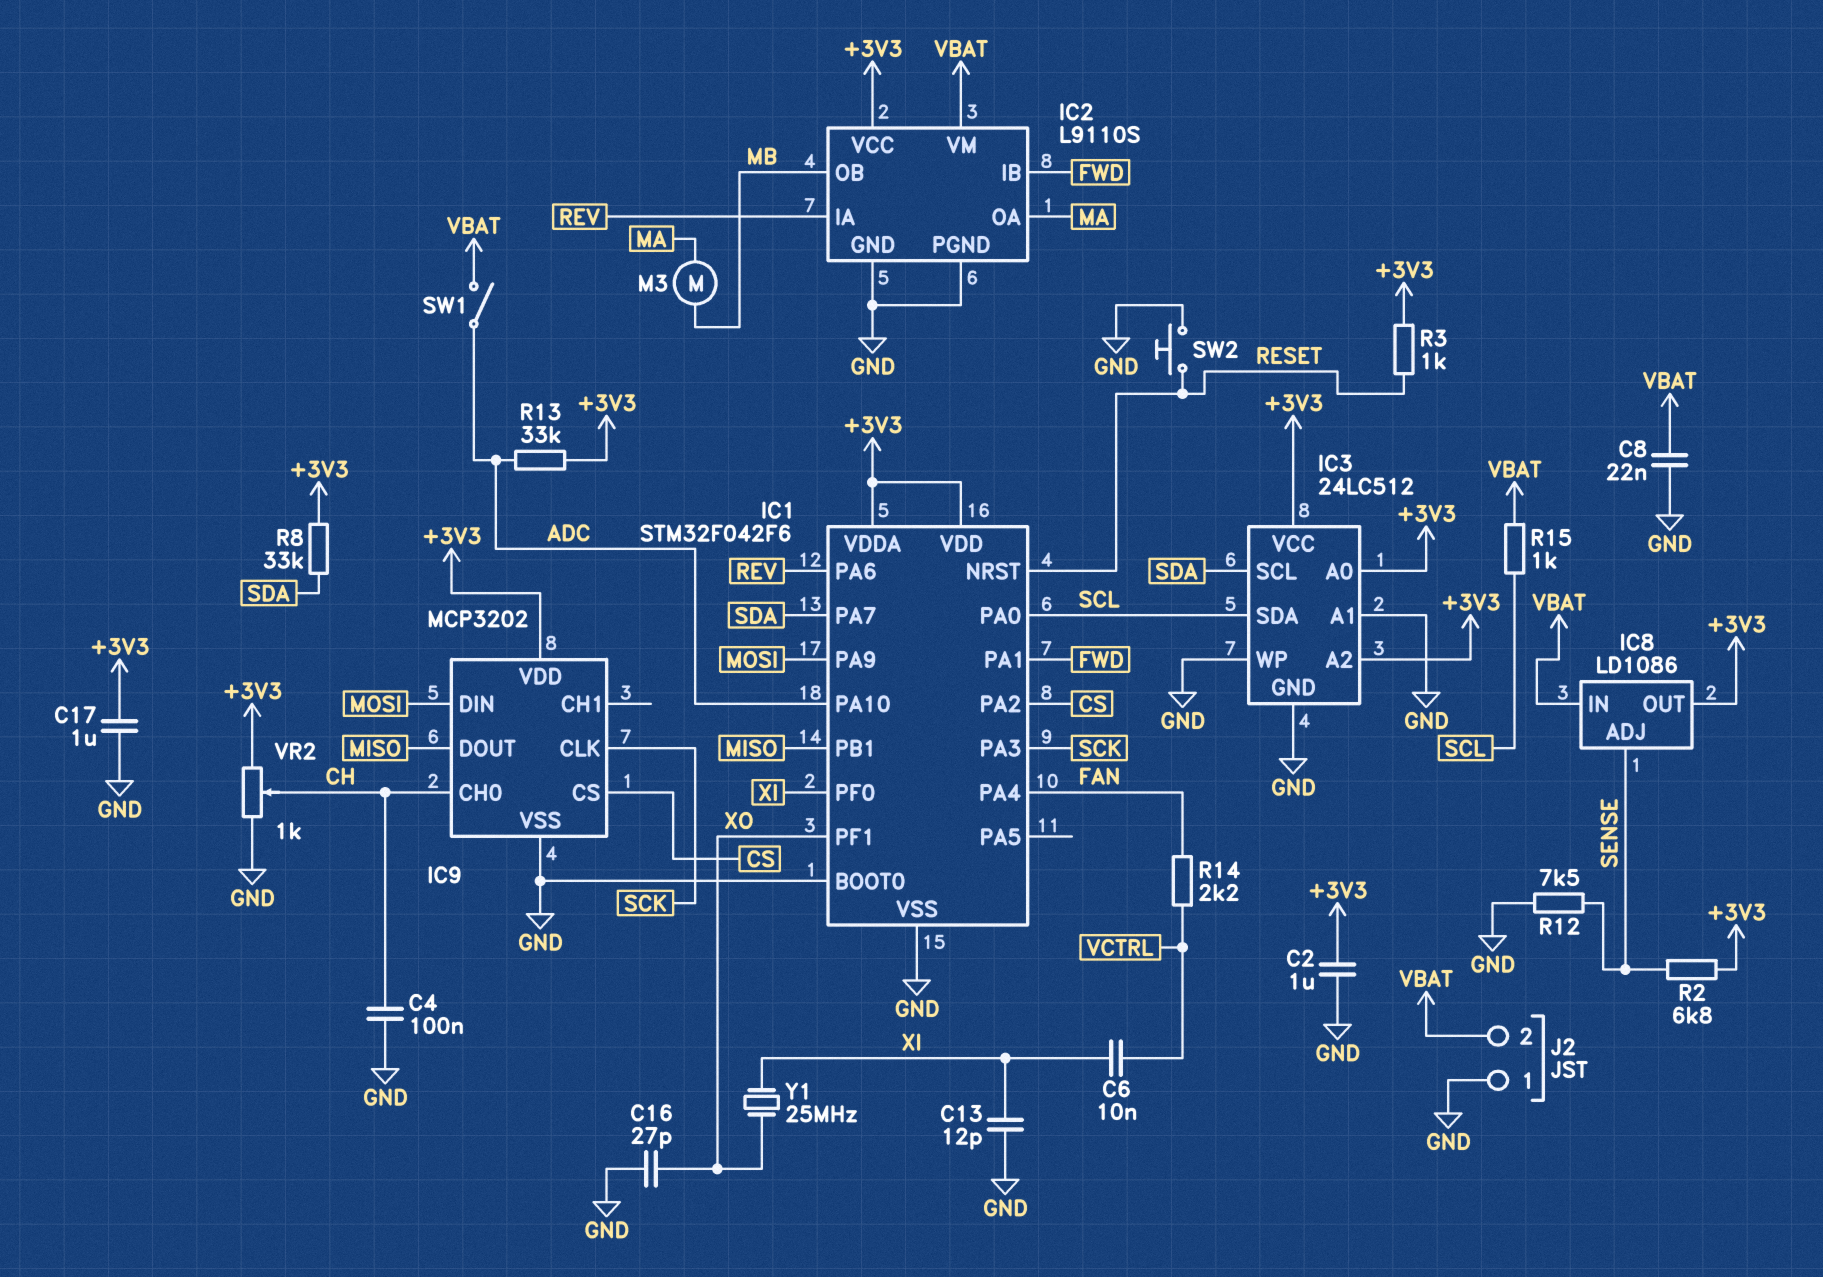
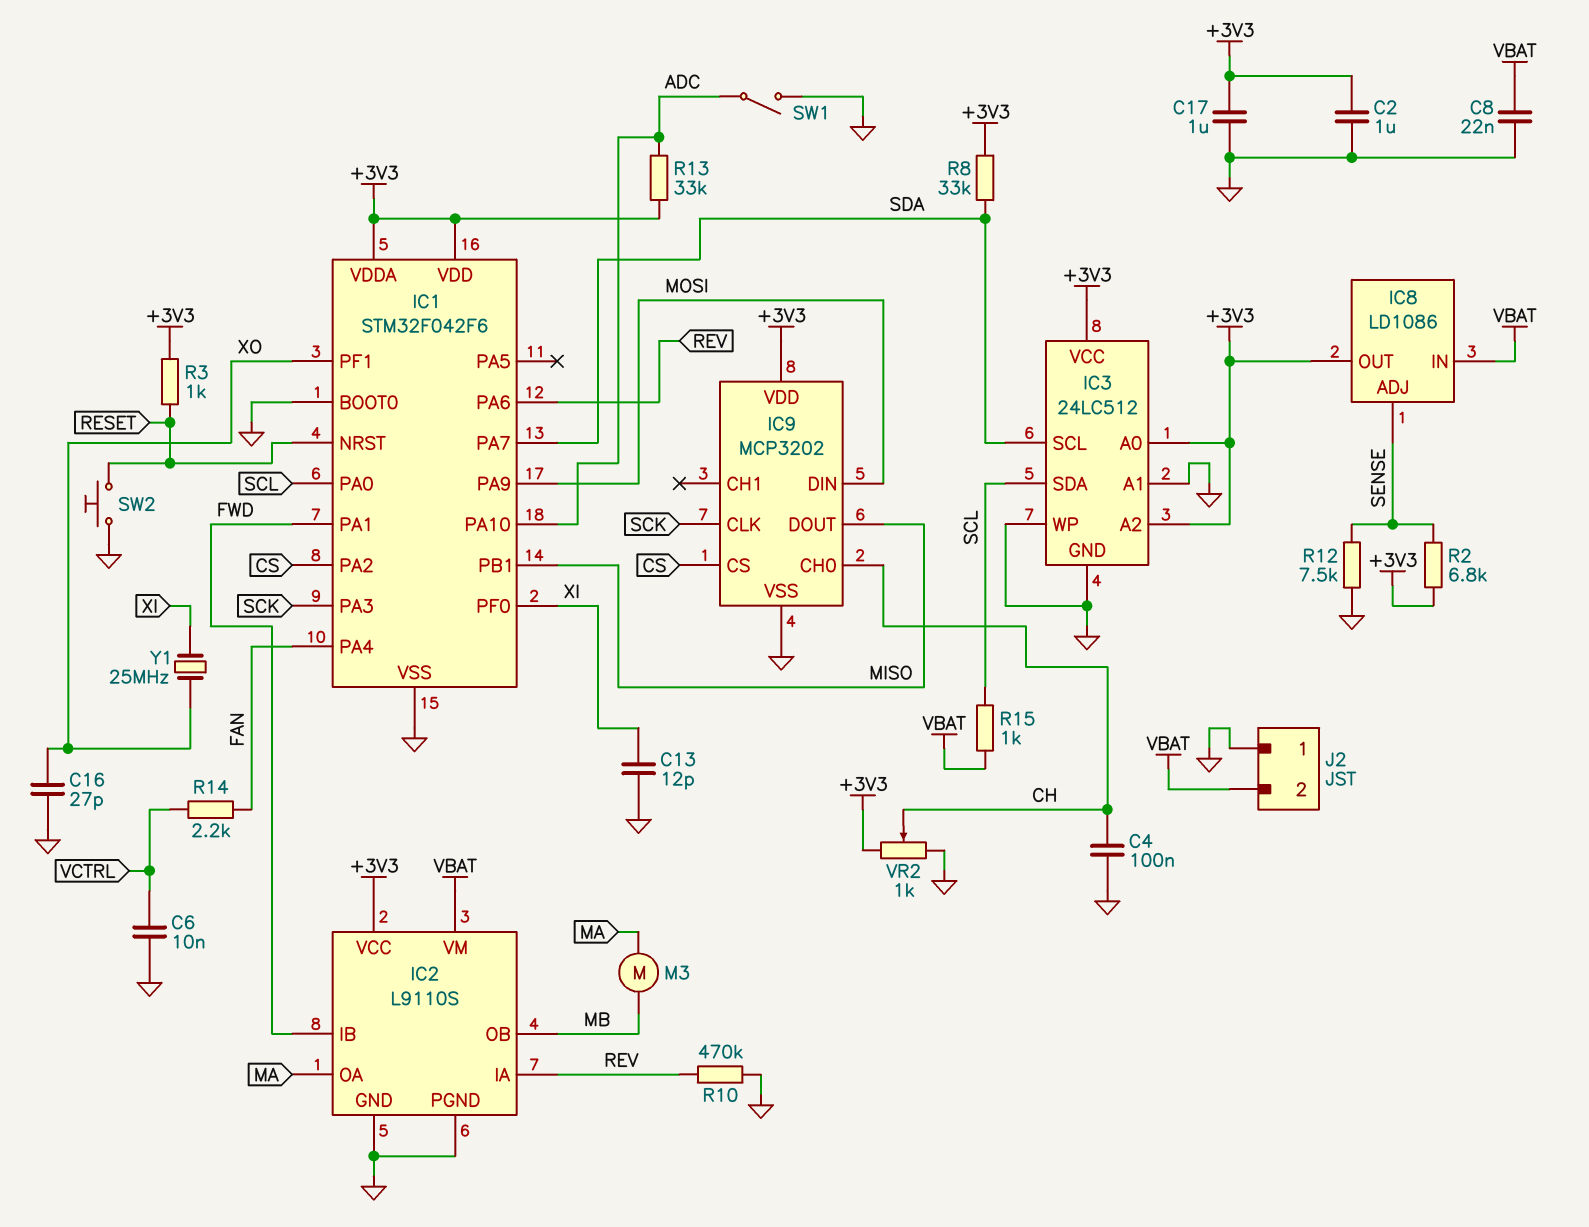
C6: 10nF (VCTRL, XI) -> 10nF (GND, VCTRL)
R10: none -> 470k (GND, REV)
SW1: switch (ADC, VBAT) -> switch (ADC, GND)

